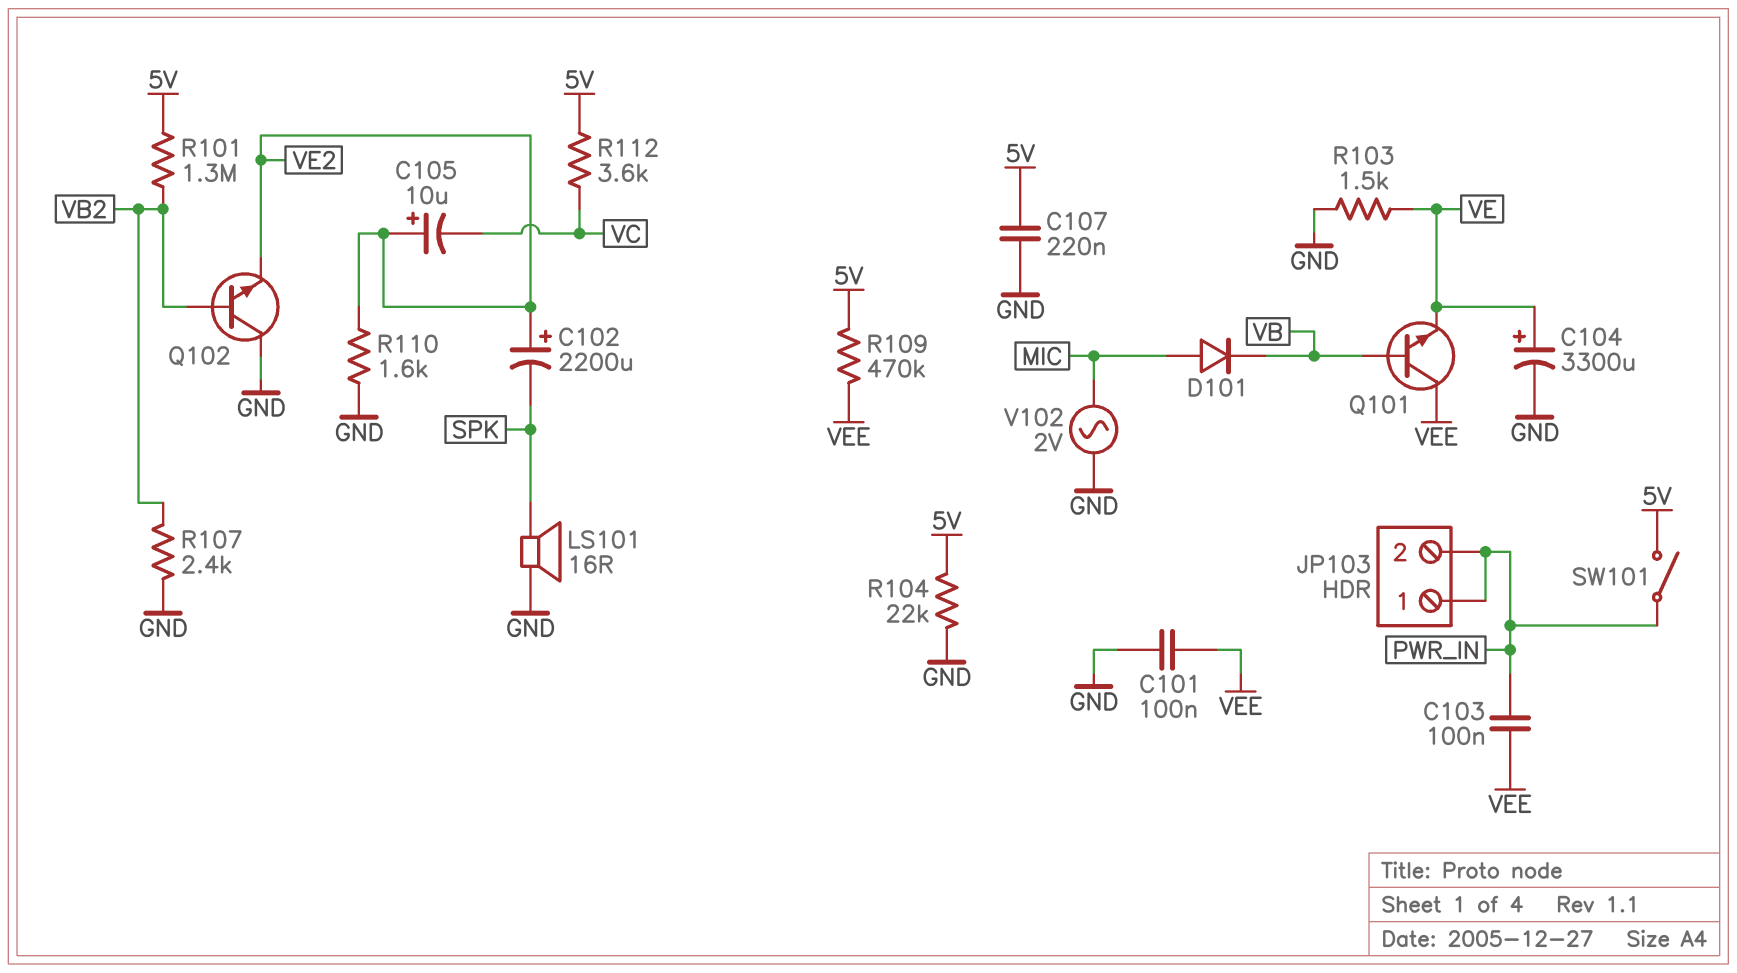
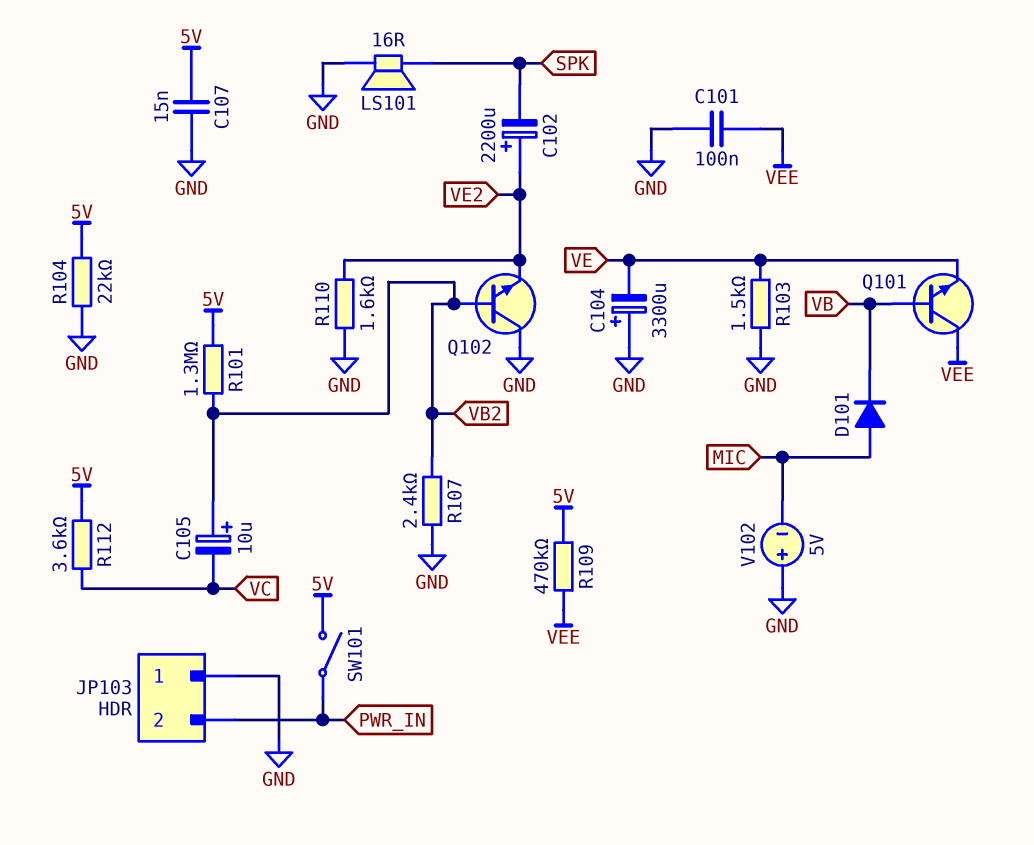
C103: 100nF (PWR_IN, VEE) -> none
C104: 3300uF (plus VE, minus GND) -> 3300uF (plus GND, minus VE)
C105: 10uF (plus VE2, minus VC) -> 10uF (plus VB2, minus VC)
C107: 220nF (5V, GND) -> 15nF (5V, GND)
JP103 pin 1: PWR_IN -> GND
V102: AC 2V (GND, MIC) -> 5V (plus GND, minus MIC)

